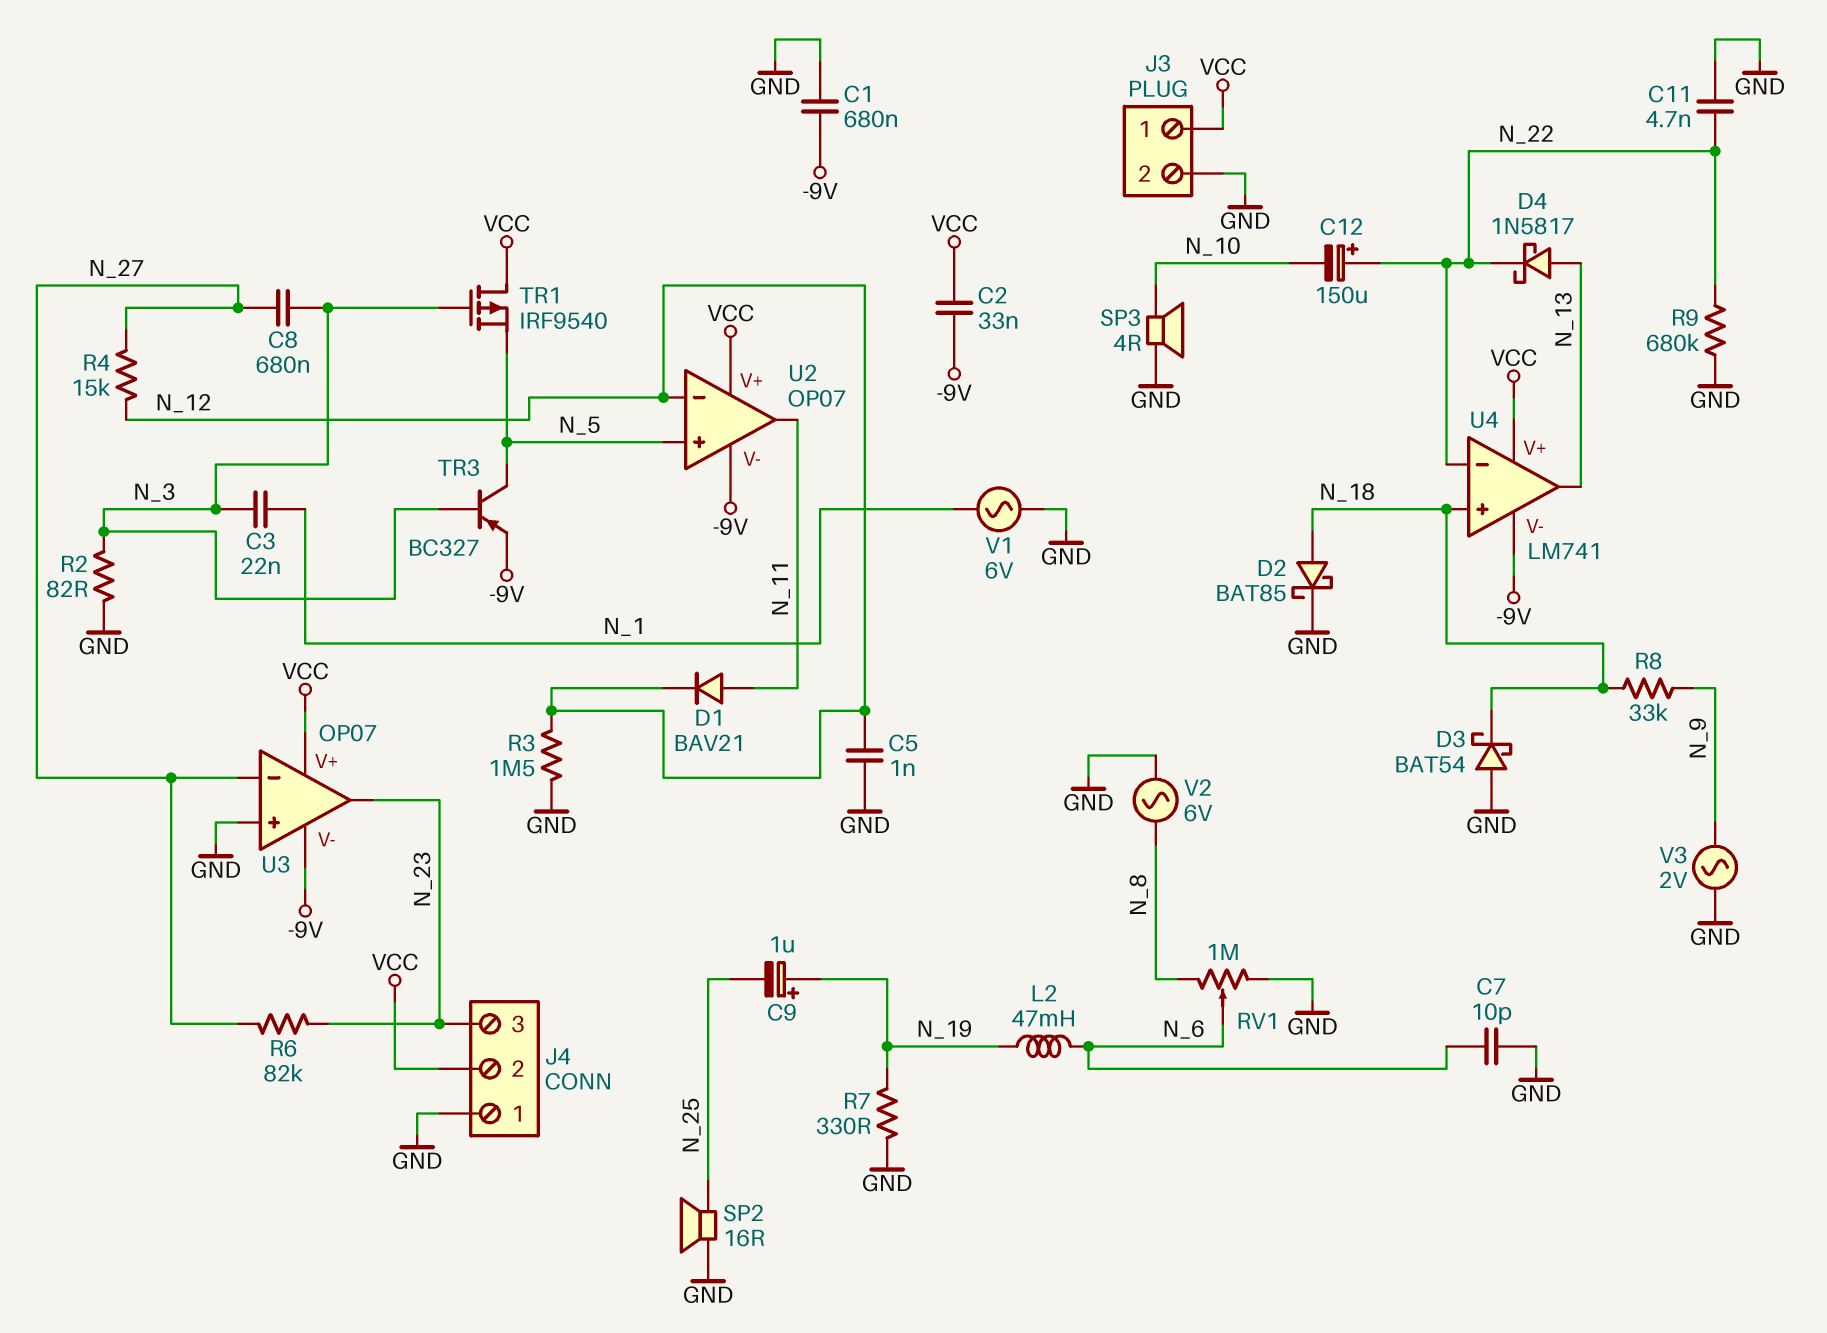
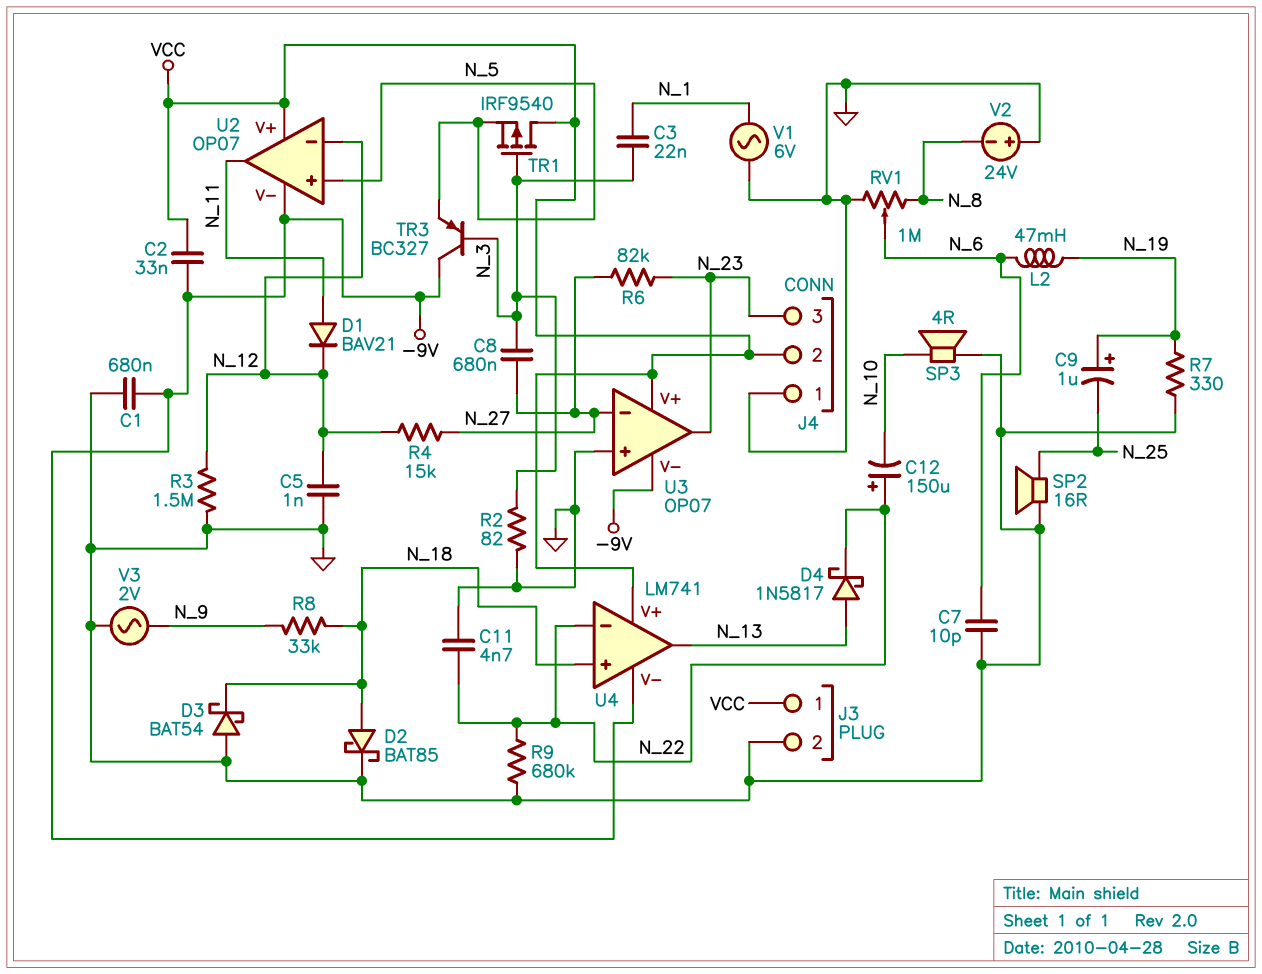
TR3: PNP BC327 (B N_3, C N_5, E -9V) -> PNP BC327 (B N_3, C -9V, E N_5)
V2: AC 6V (GND, N_8) -> 24V (plus GND, minus N_8)

